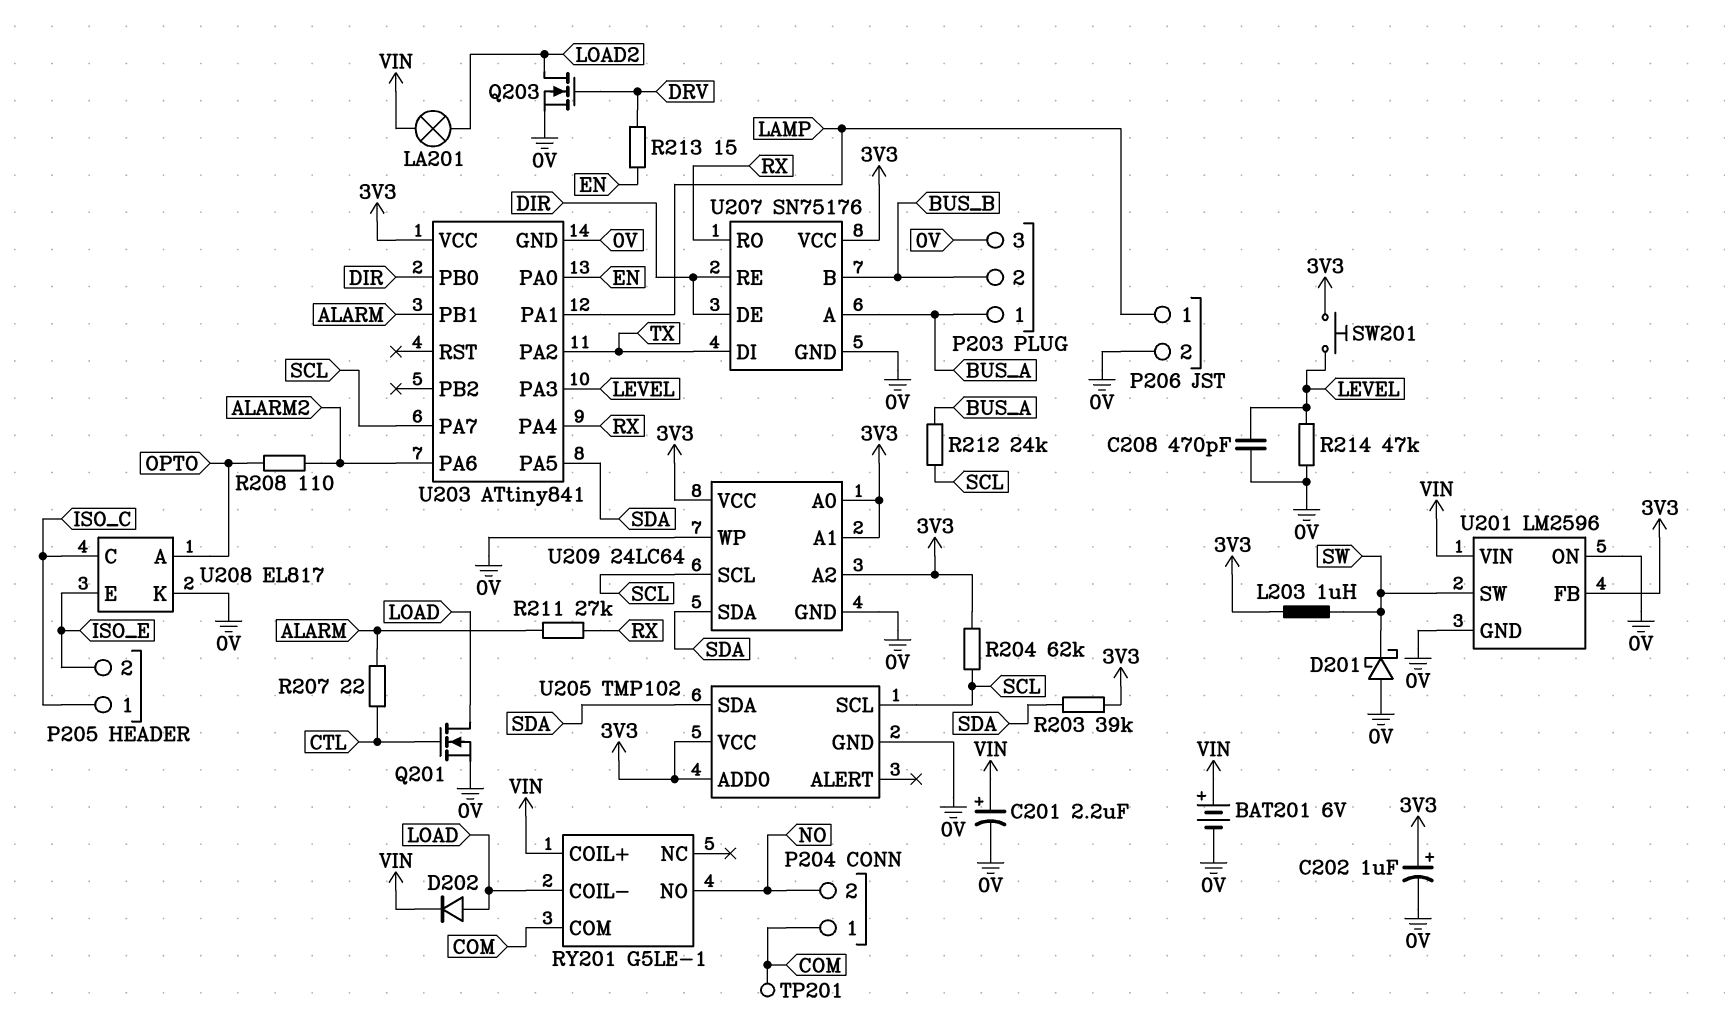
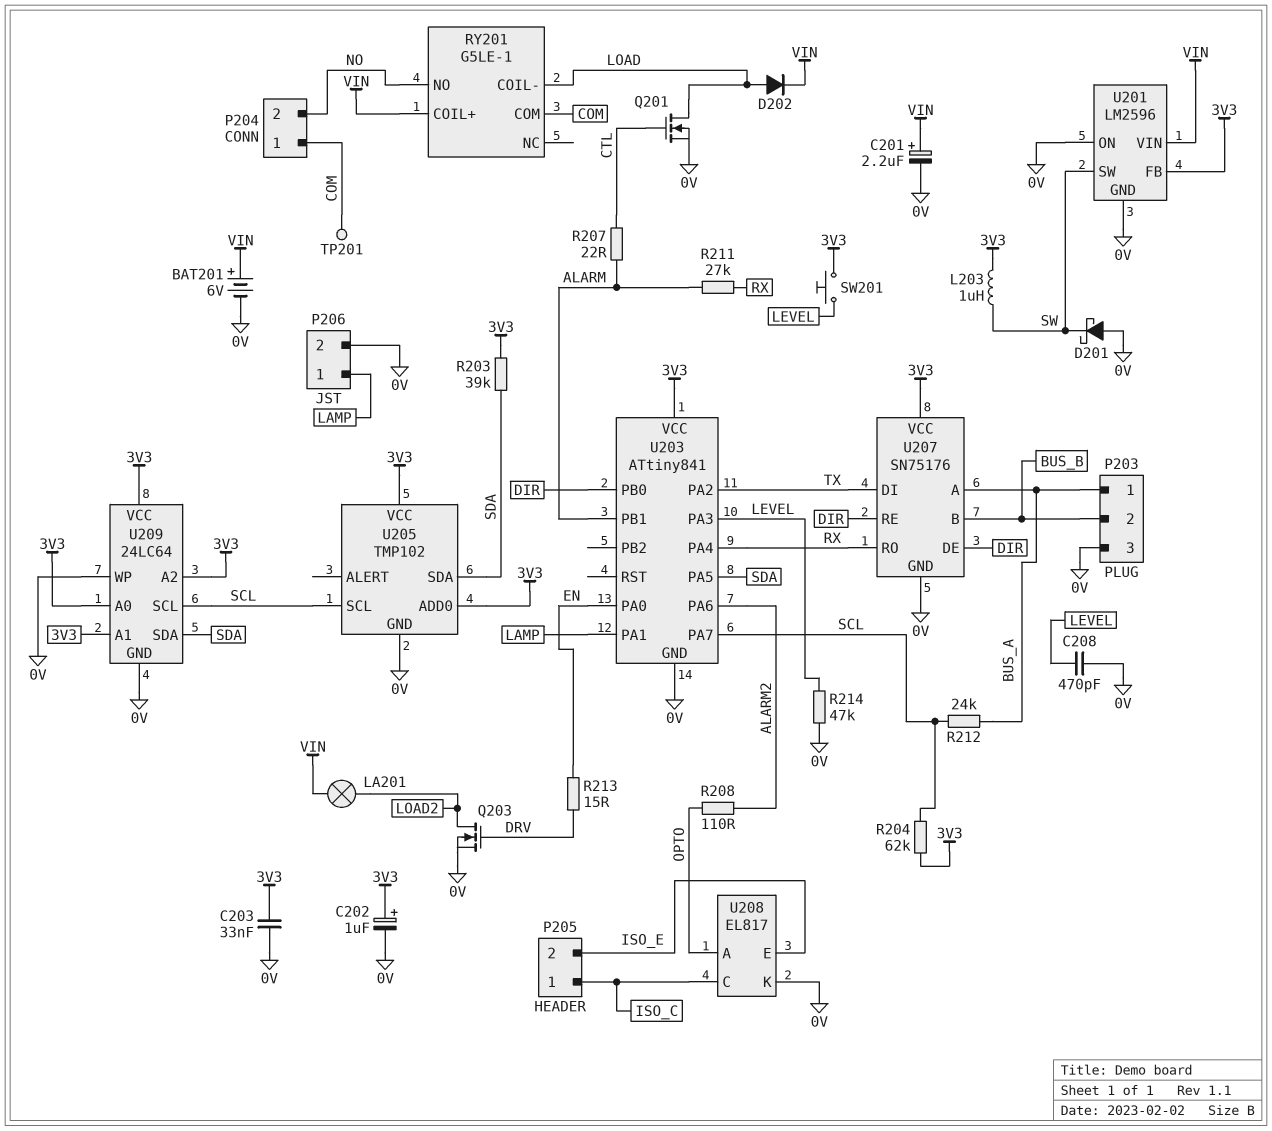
C203: none -> 33nF (0V, 3V3)

